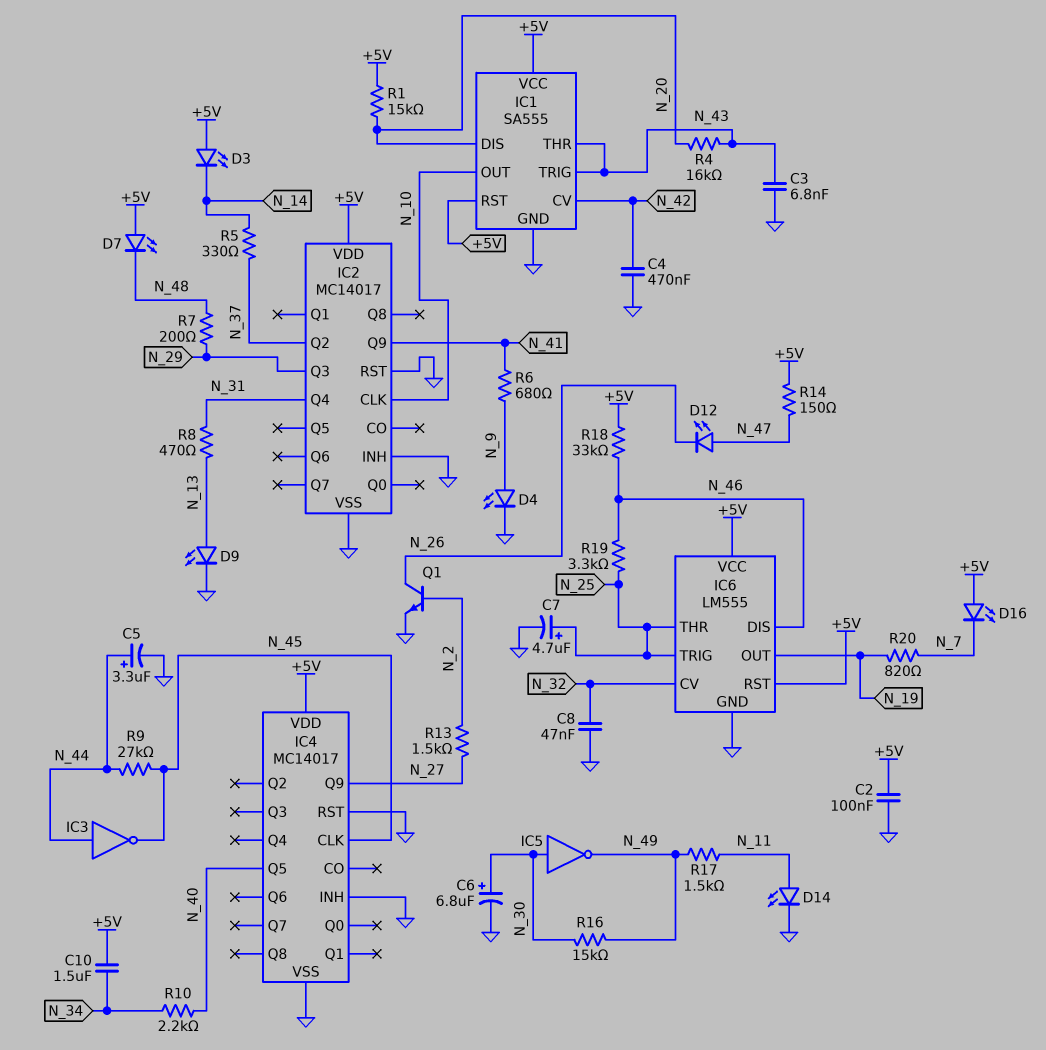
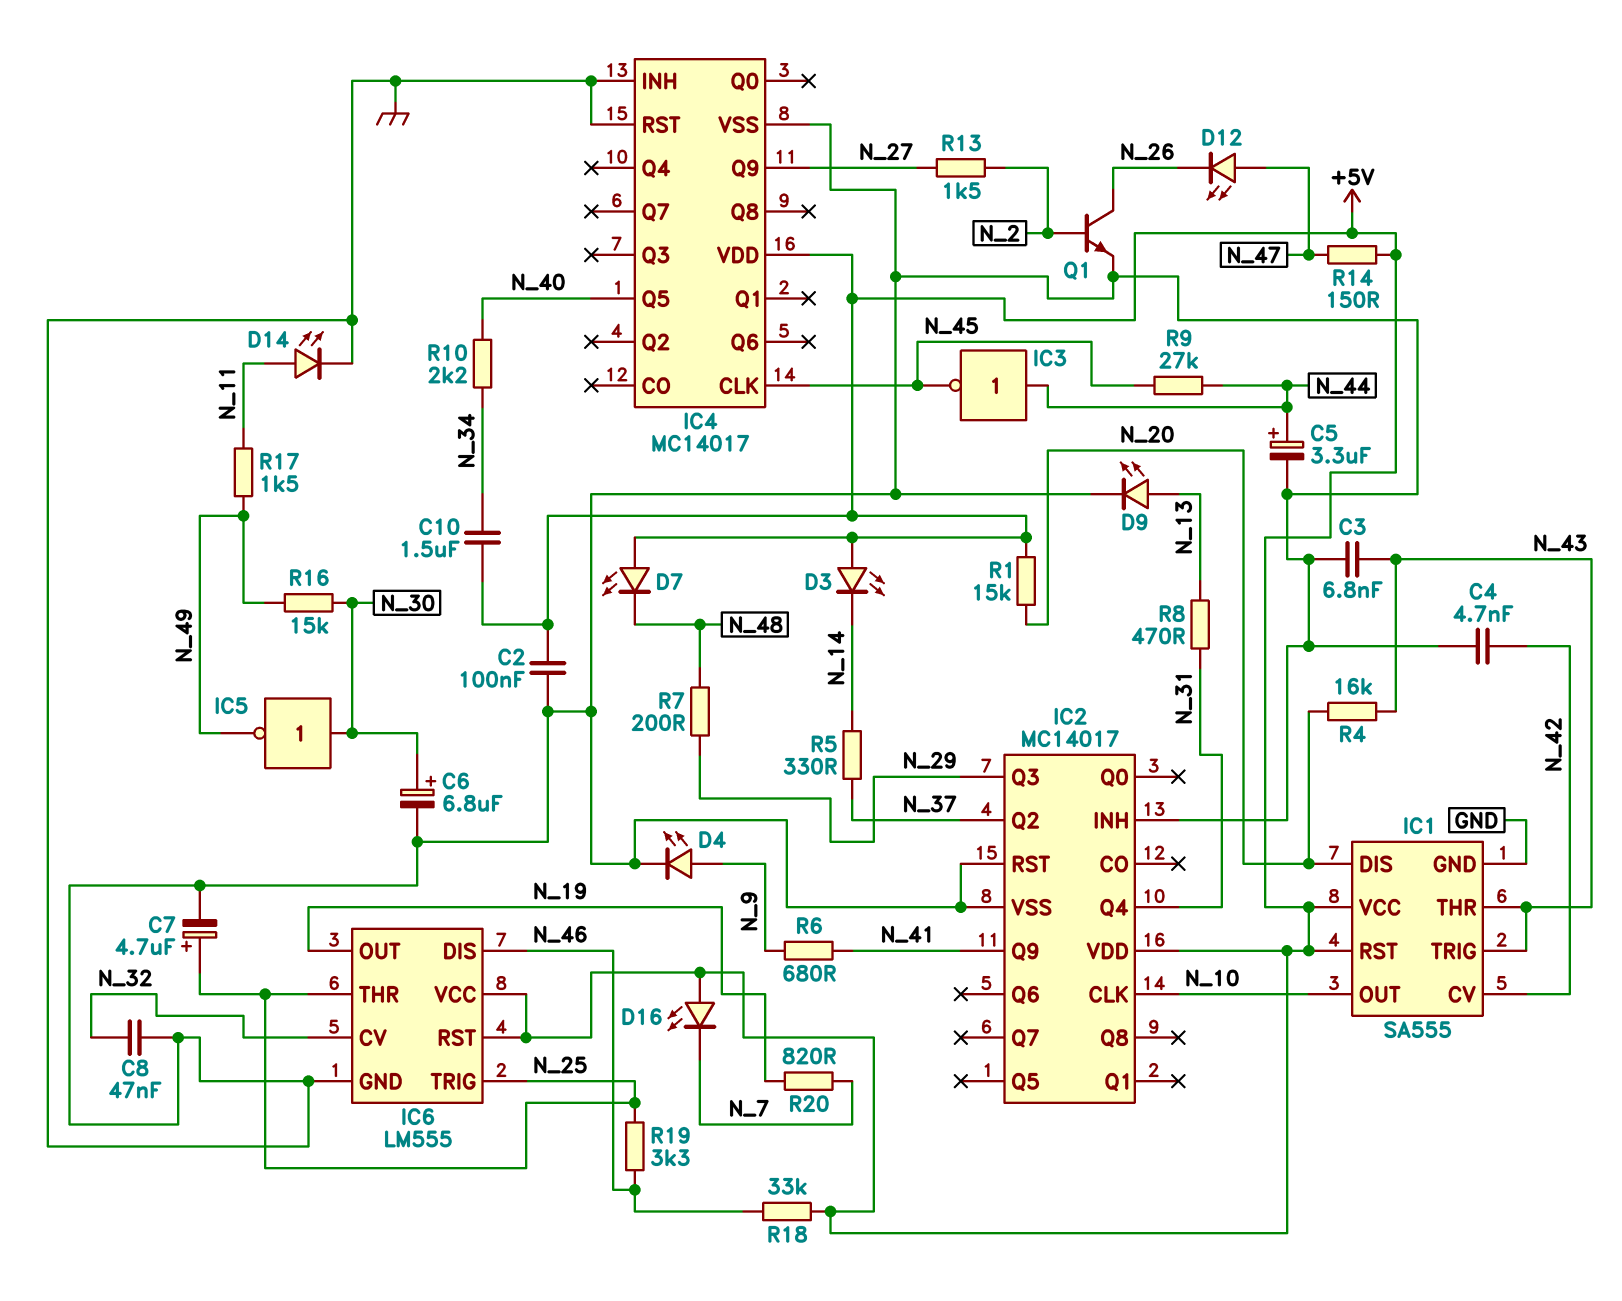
C4: 470nF (GND, N_42) -> 4.7nF (GND, N_42)

